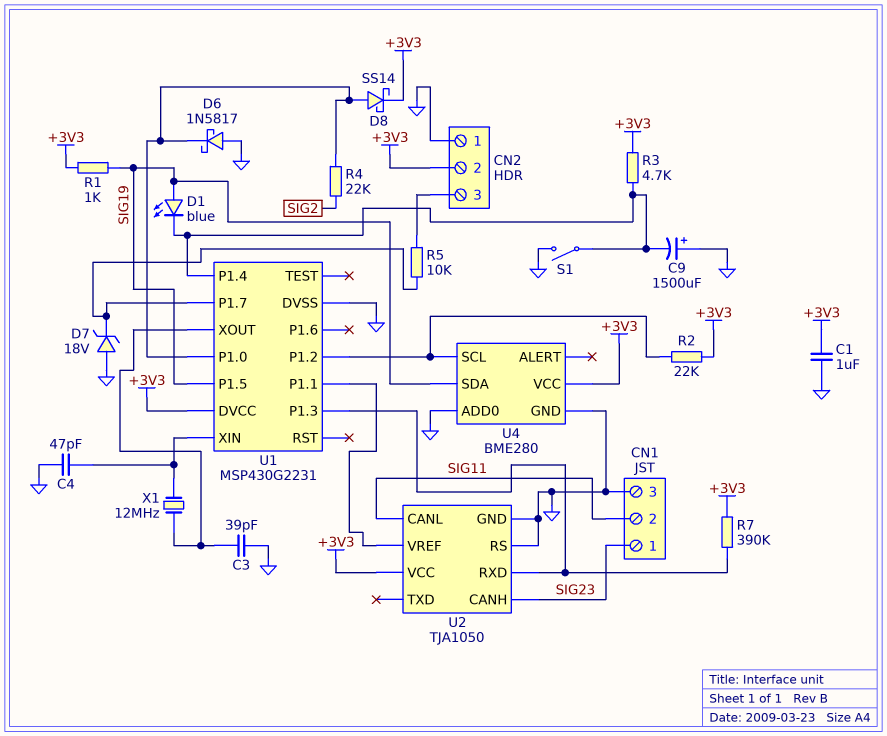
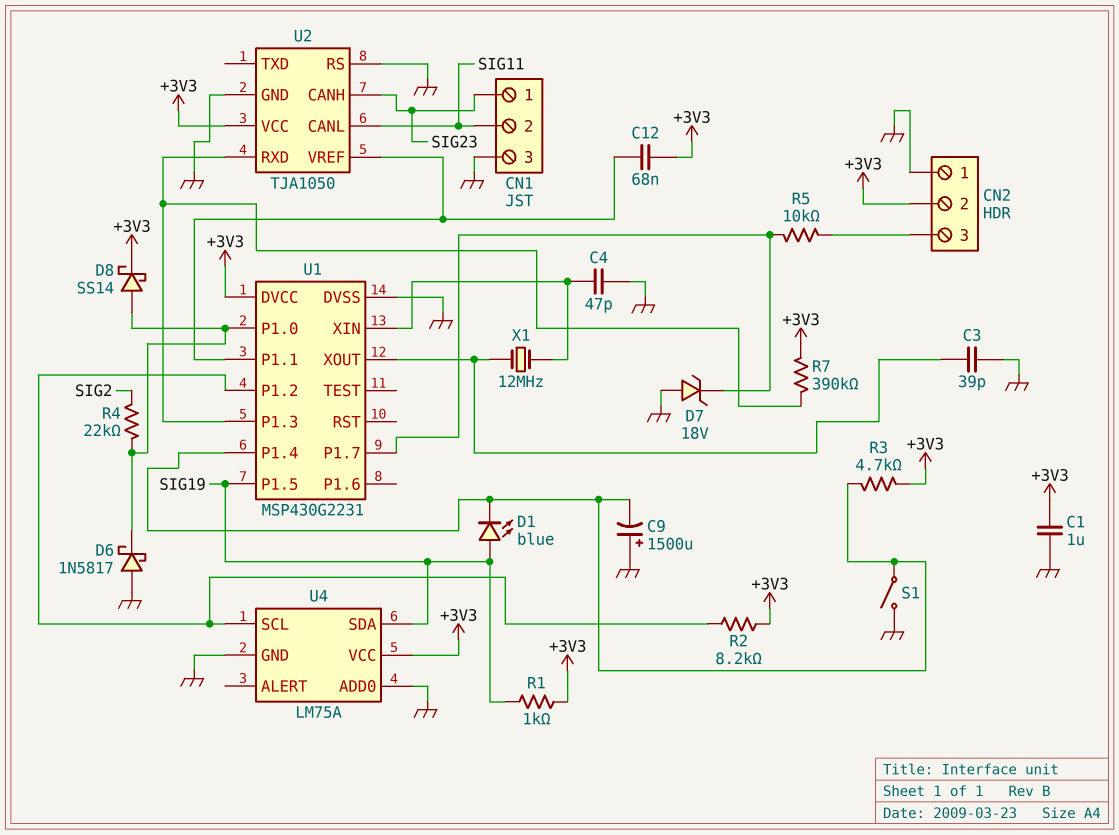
C12: none -> 68nF (+3V3, U1/P1.1)
R2: 22k (+3V3, U1/P1.2) -> 8.2k (+3V3, U1/P1.2)
U4: BME280 -> LM75A

